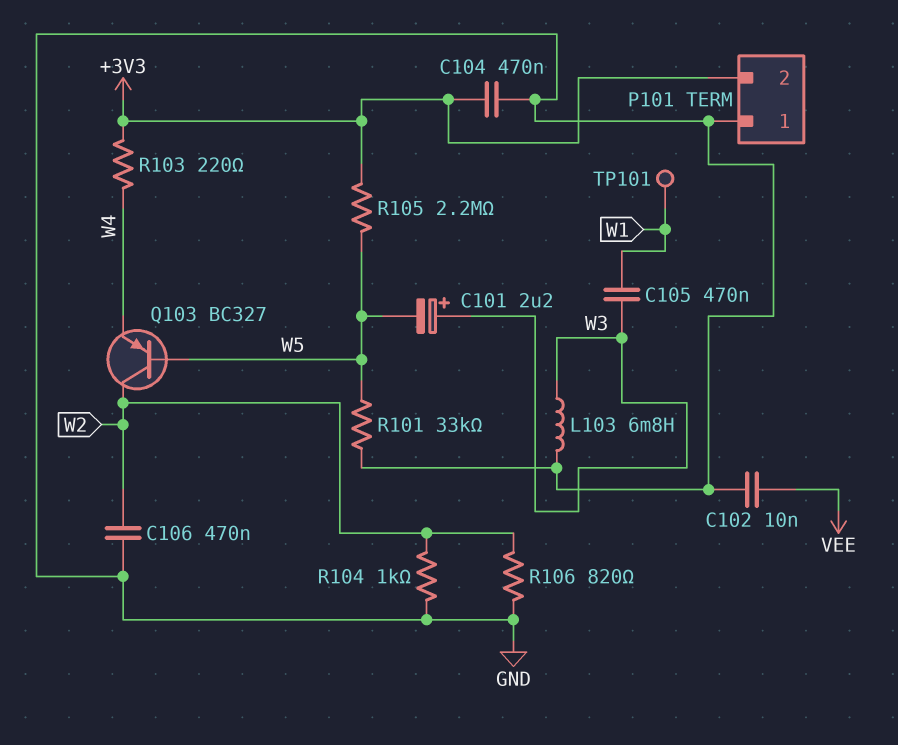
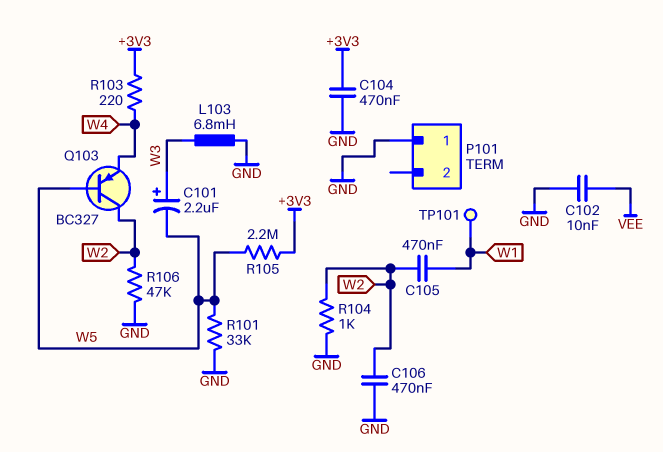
C105: 470nF (W1, W3) -> 470nF (W1, W2)
P101 pin 2: +3V3 -> none
R106: 820 (GND, W2) -> 47k (GND, W2)

